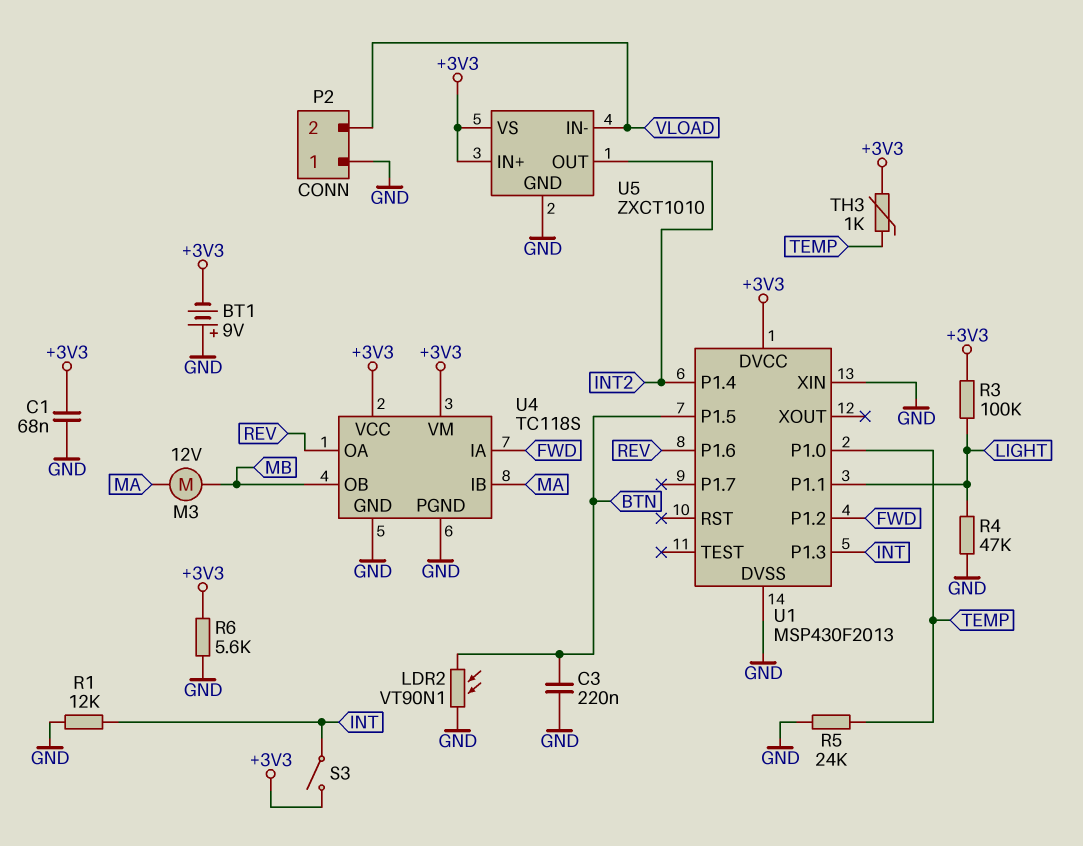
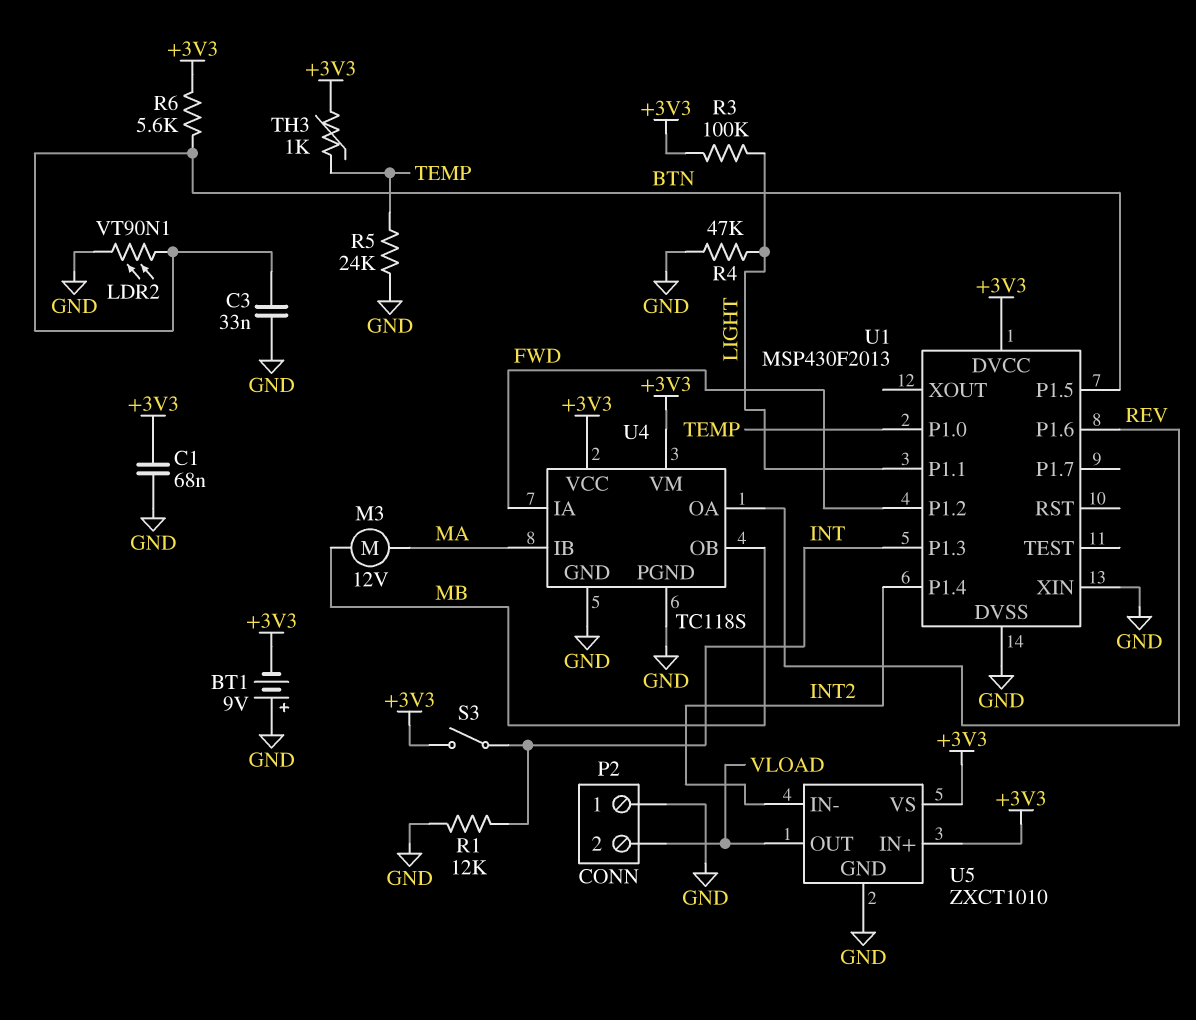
C3: 220nF (BTN, GND) -> 33nF (BTN, GND)
R6: 5.6k (+3V3, GND) -> 5.6k (+3V3, BTN)
U5 pin IN-: VLOAD -> INT2
U5 pin OUT: INT2 -> VLOAD

